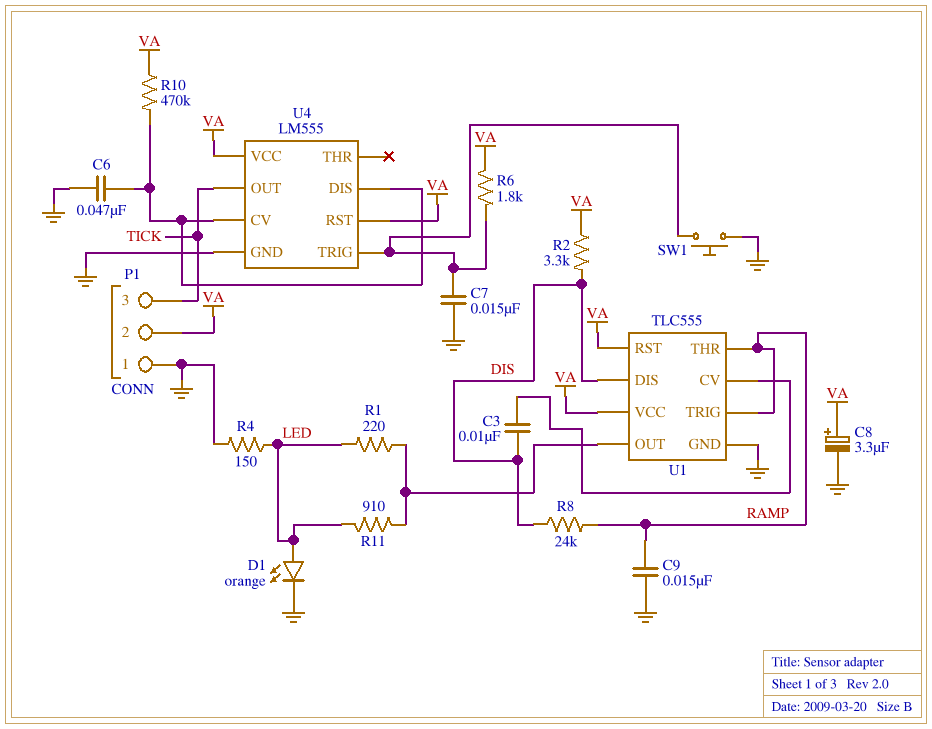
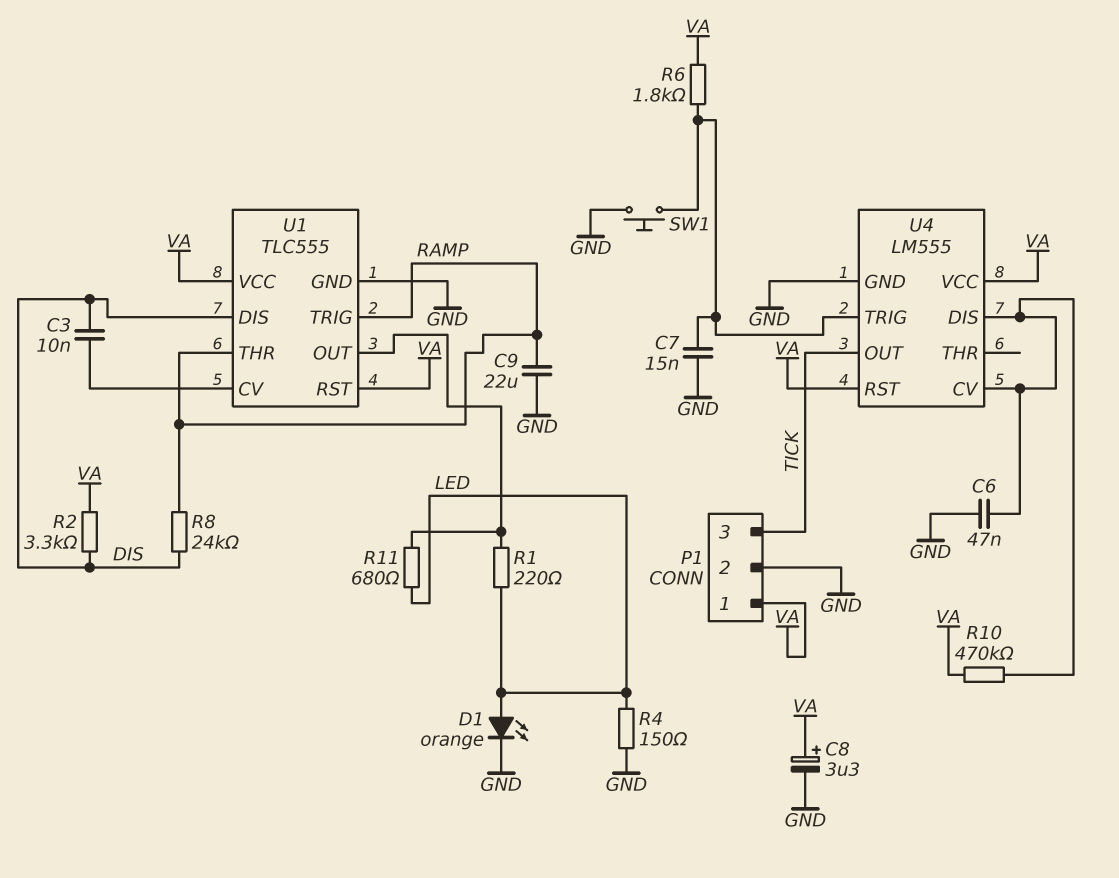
C9: 15nF (GND, RAMP) -> 22uF (GND, RAMP)
P1 pin 1: GND -> VA
P1 pin 2: VA -> GND
R11: 910 (LED, U1/OUT) -> 680 (LED, U1/OUT)

